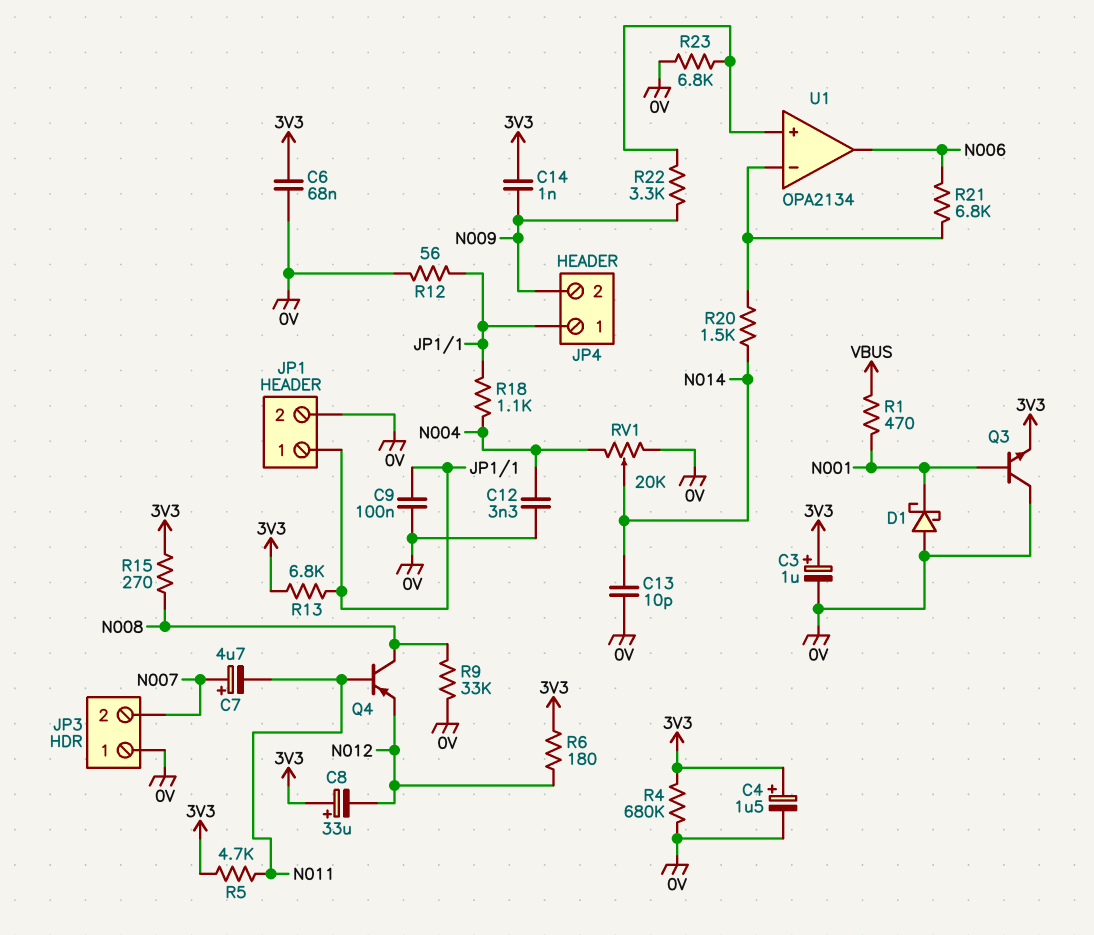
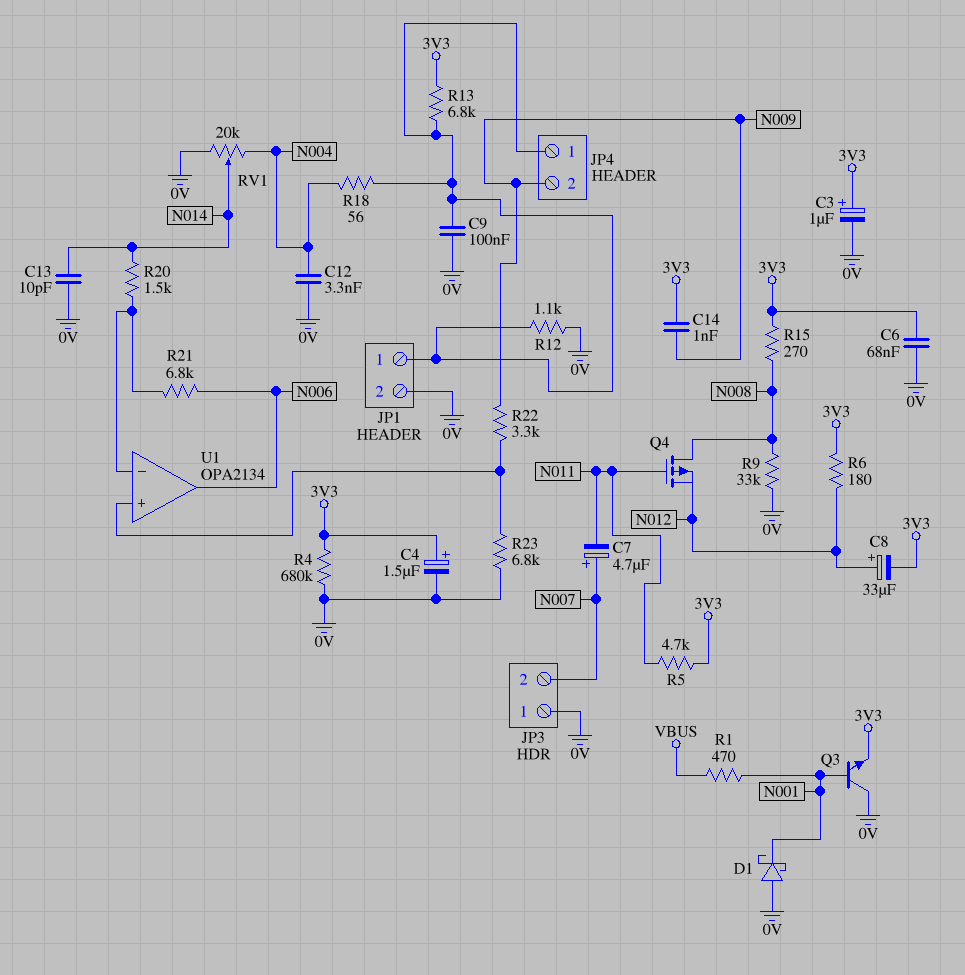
C8: 33uF (plus 3V3, minus N012) -> 33uF (plus N012, minus 3V3)
Q4: PNP (B N011, C N008, E N012) -> PMOS (G N011, D N008, S N012)
R12: 56 (0V, JP1/1) -> 1.1k (0V, JP1/1)
R18: 1.1k (JP1/1, N004) -> 56 (JP1/1, N004)

